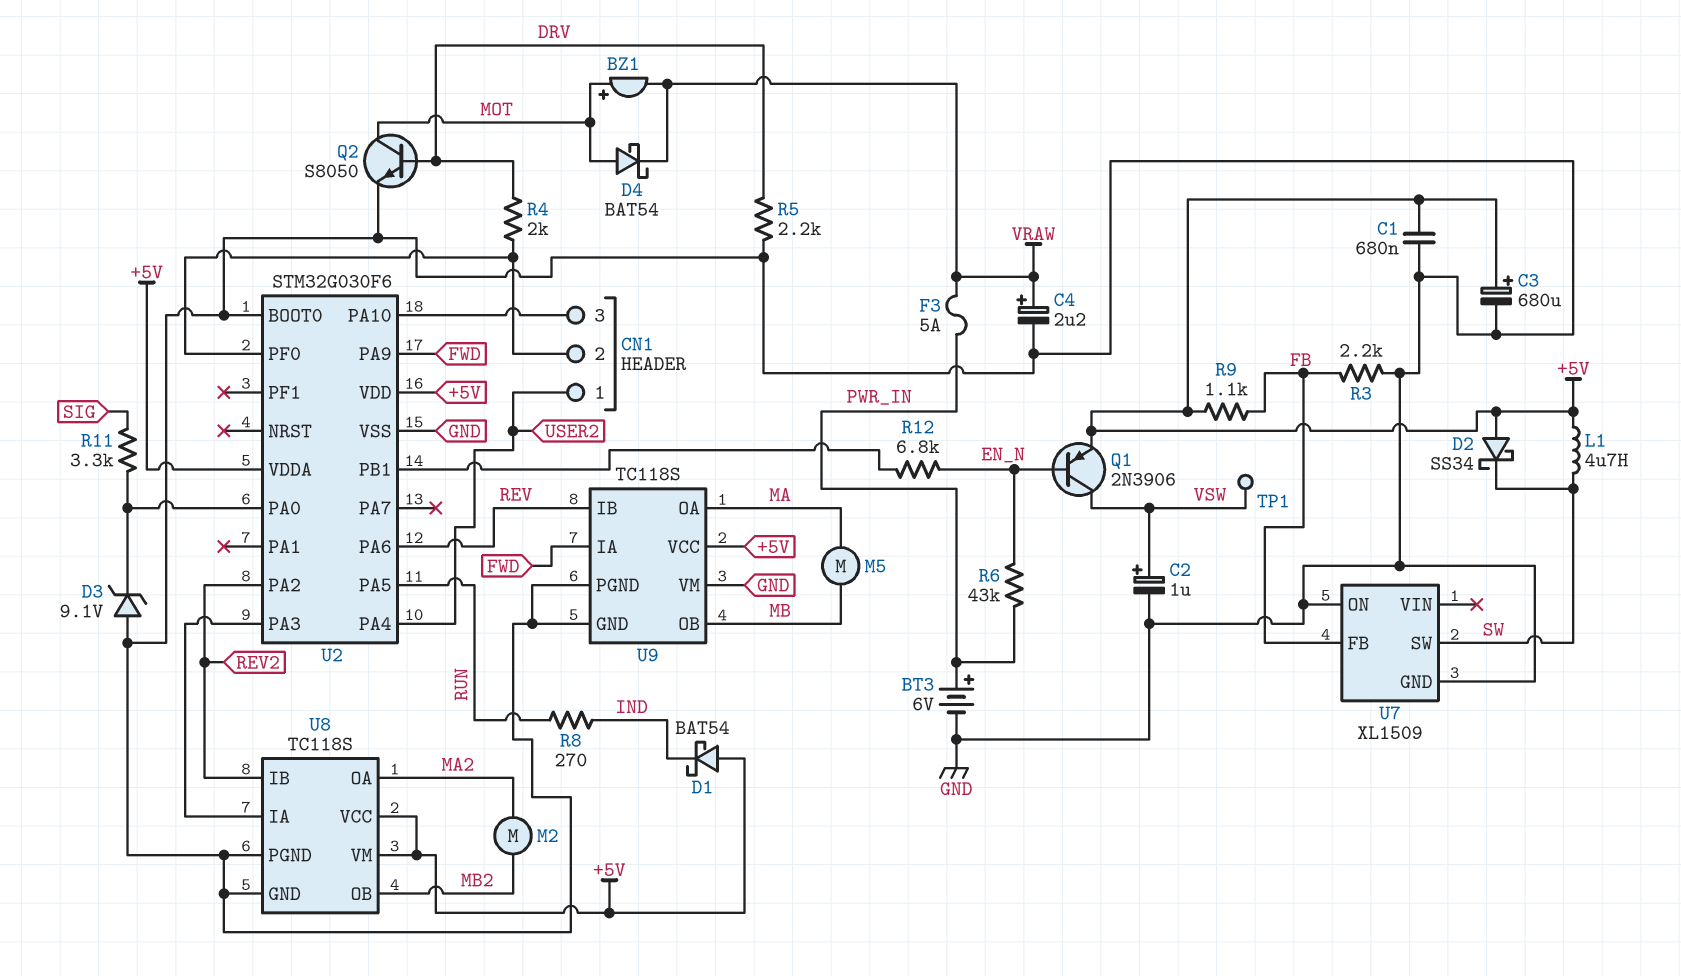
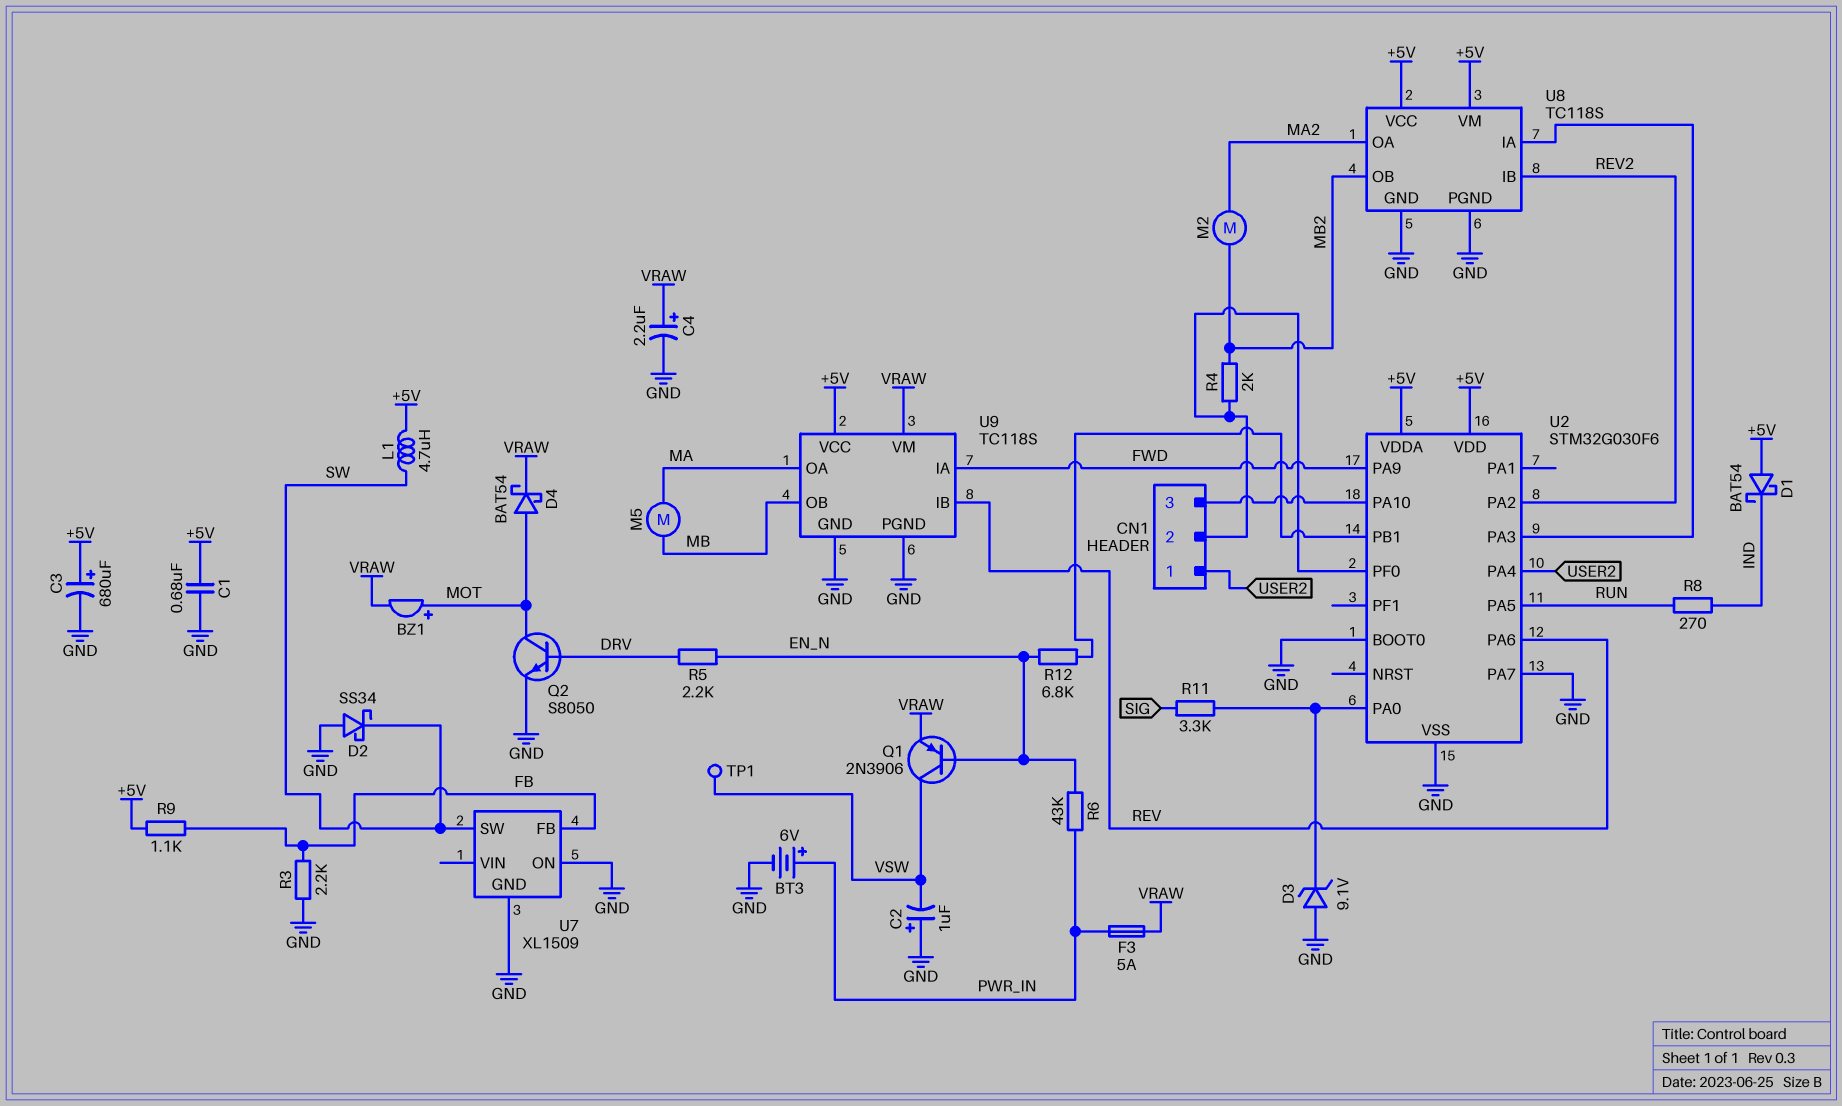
C2: 1uF (plus VSW, minus GND) -> 1uF (plus GND, minus VSW)
D2: schottky SS34 (A +5V, K SW) -> schottky SS34 (A GND, K SW)
Q1: PNP 2N3906 (B EN_N, C VSW, E +5V) -> PNP 2N3906 (B EN_N, C VSW, E VRAW)
R4: 2k (CN1/2, DRV) -> 2k (CN1/2, MB2)
R5: 2.2k (DRV, GND) -> 2.2k (DRV, EN_N)
U2 pin PA7: none -> GND
U9 pin VM: GND -> VRAW

